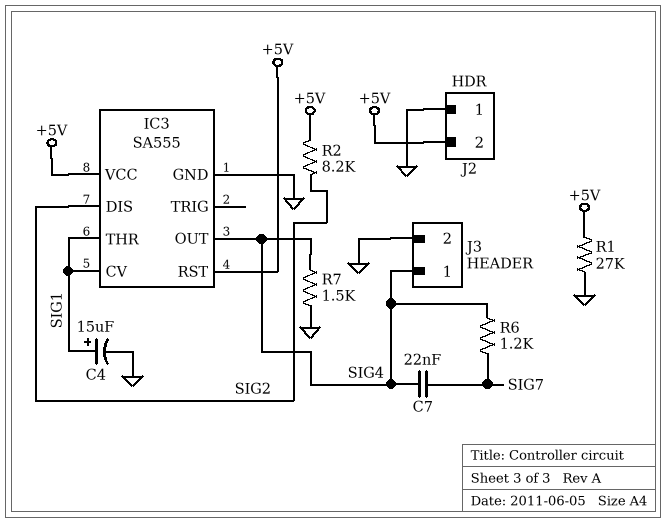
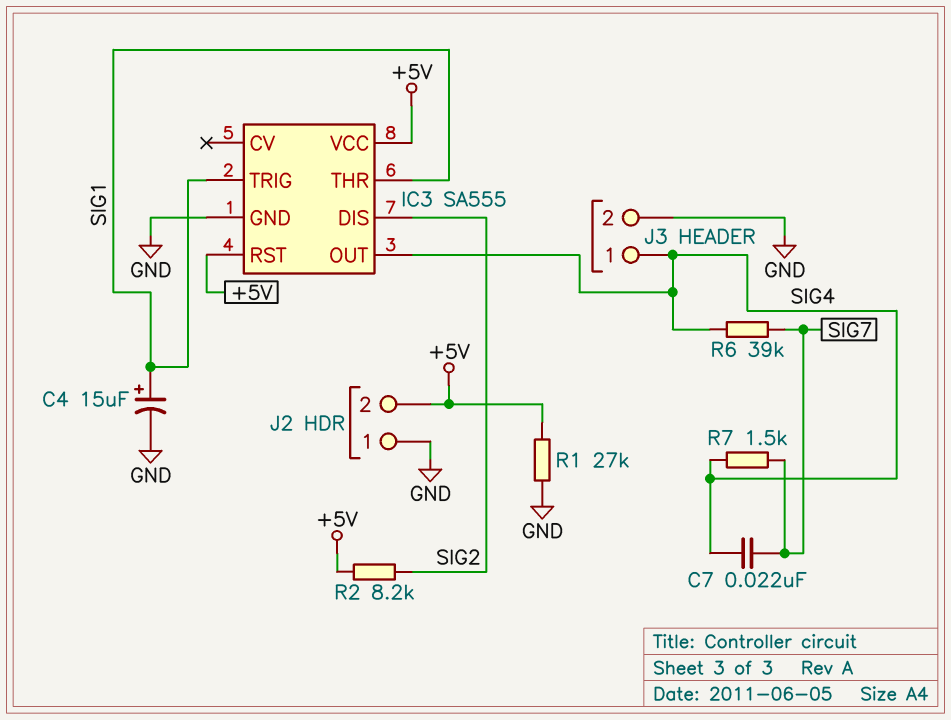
IC3 pin CV: SIG1 -> none
IC3 pin TRIG: none -> SIG1
R6: 1.2k (SIG4, SIG7) -> 39k (SIG4, SIG7)
R7: 1.5k (GND, SIG4) -> 1.5k (SIG4, SIG7)

